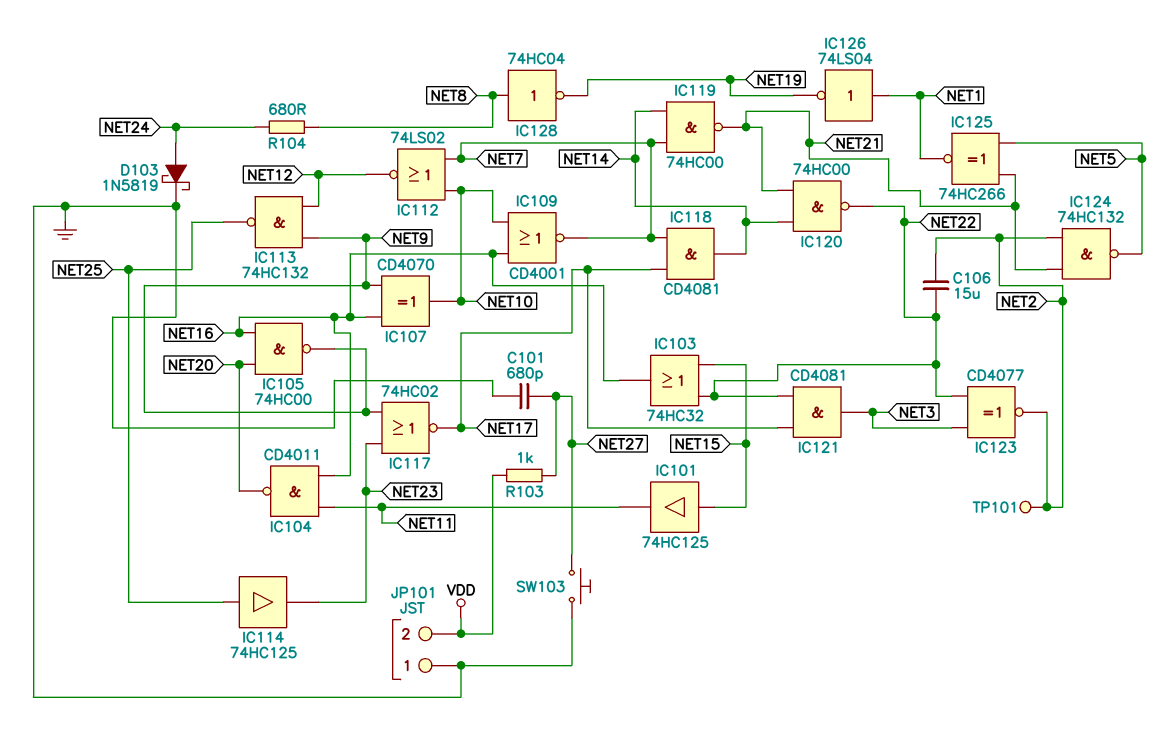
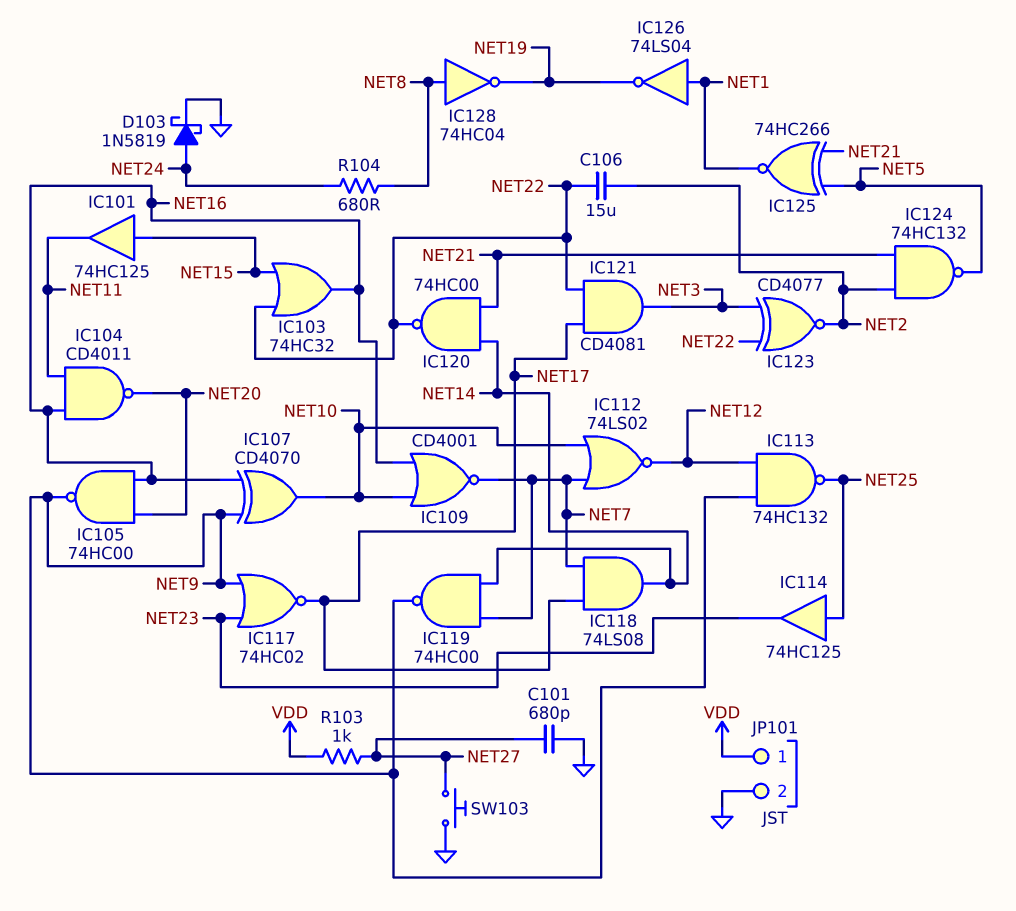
IC118: AND CD4081 (in NET7, in NET17, out NET14) -> AND 74LS08 (in NET7, in NET17, out NET14)
IC119: NAND 74HC00 (in NET7, in NET14, out NET21) -> NAND 74HC00 (in NET7, in NET14, out NET9)
JP101 pin 1: GND -> VDD
JP101 pin 2: VDD -> GND
TP101: test point (NET2) -> none

